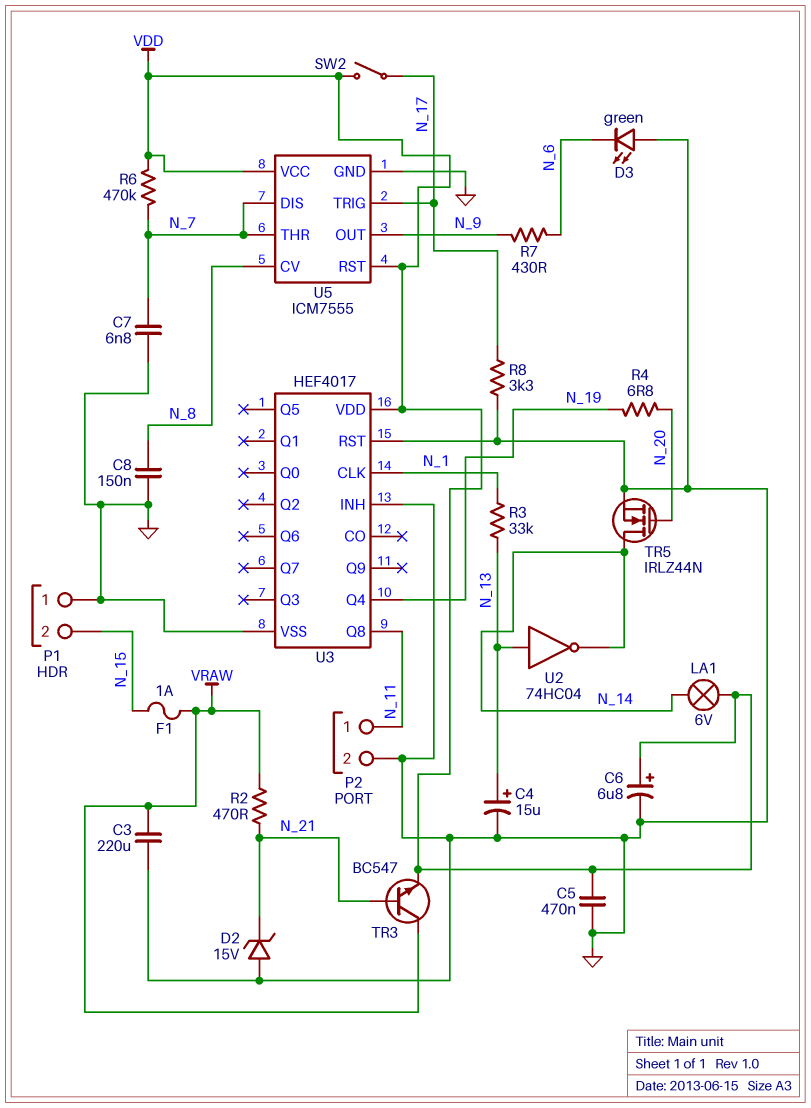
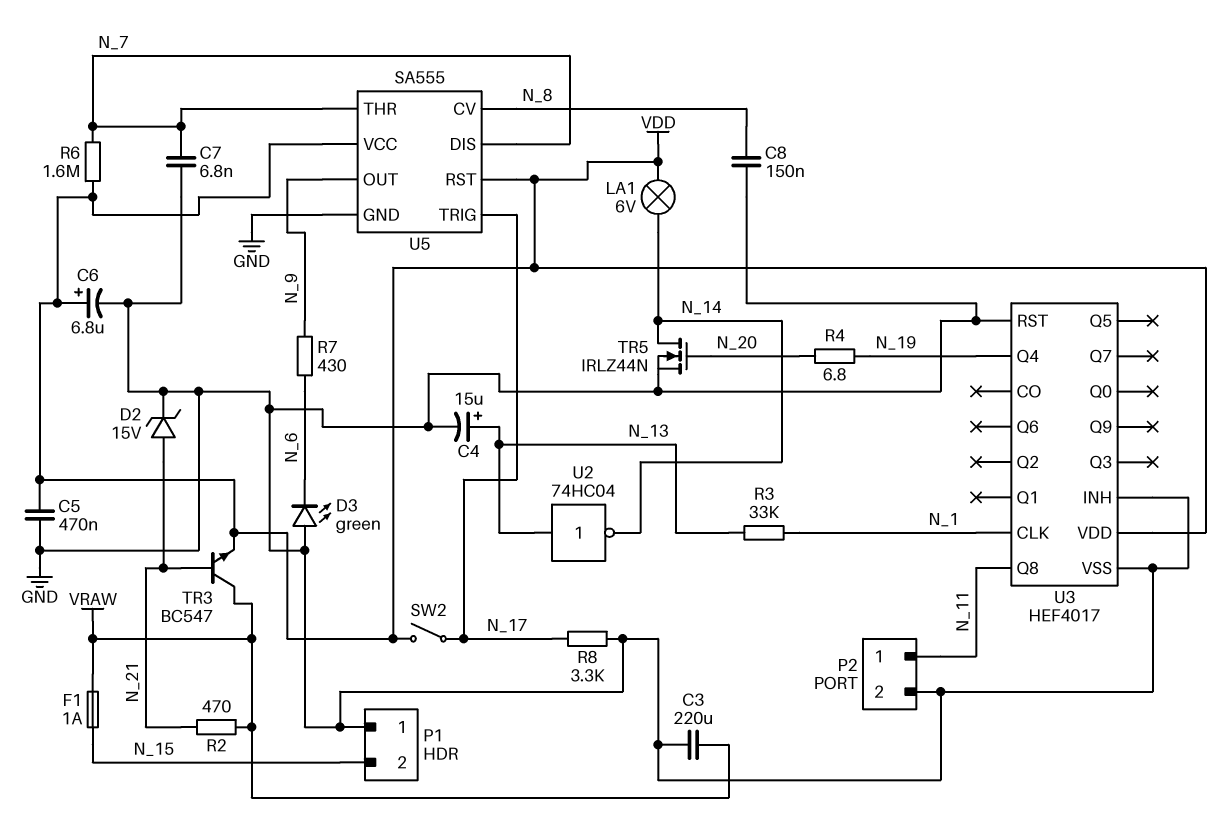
D2: zener 15V (A GND, K N_21) -> zener 15V (A N_21, K GND)
R6: 470k (N_7, VDD) -> 1.6M (N_7, VDD)
U5: ICM7555 -> SA555

